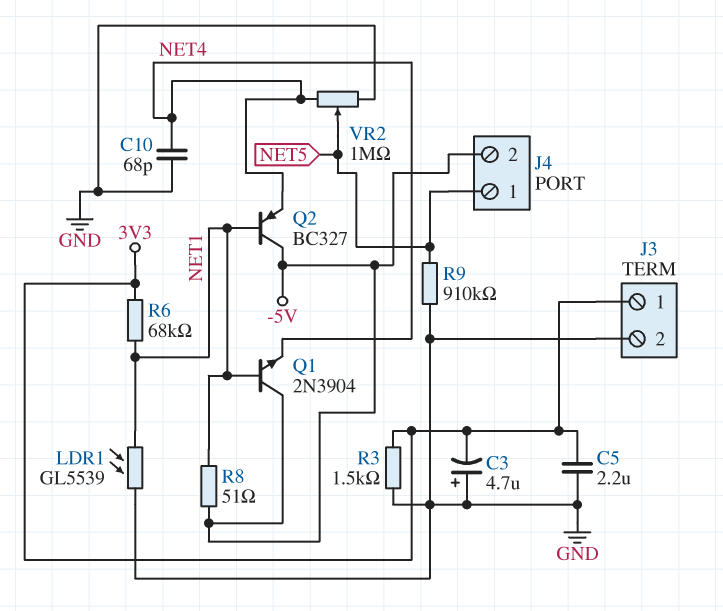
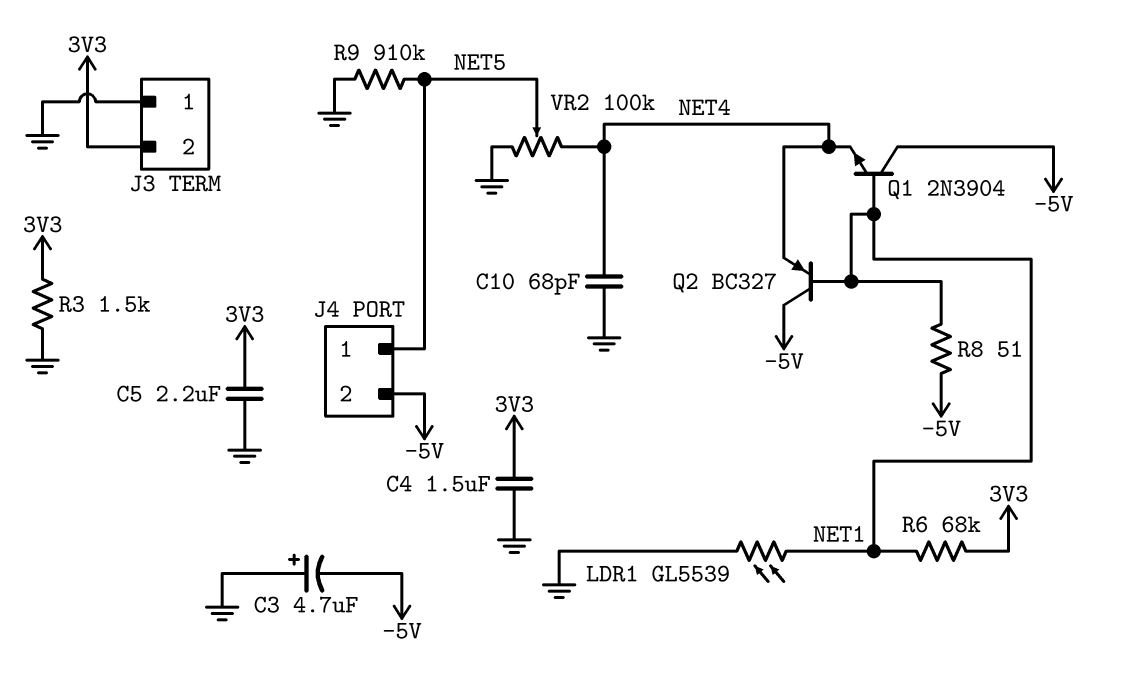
C3: 4.7uF (plus GND, minus 3V3) -> 4.7uF (plus GND, minus -5V)
C4: none -> 1.5uF (3V3, GND)
J3 pin 1: 3V3 -> GND
J3 pin 2: GND -> 3V3
VR2: 1M (GND, NET4, wiper NET5) -> 100k (GND, NET4, wiper NET5)

